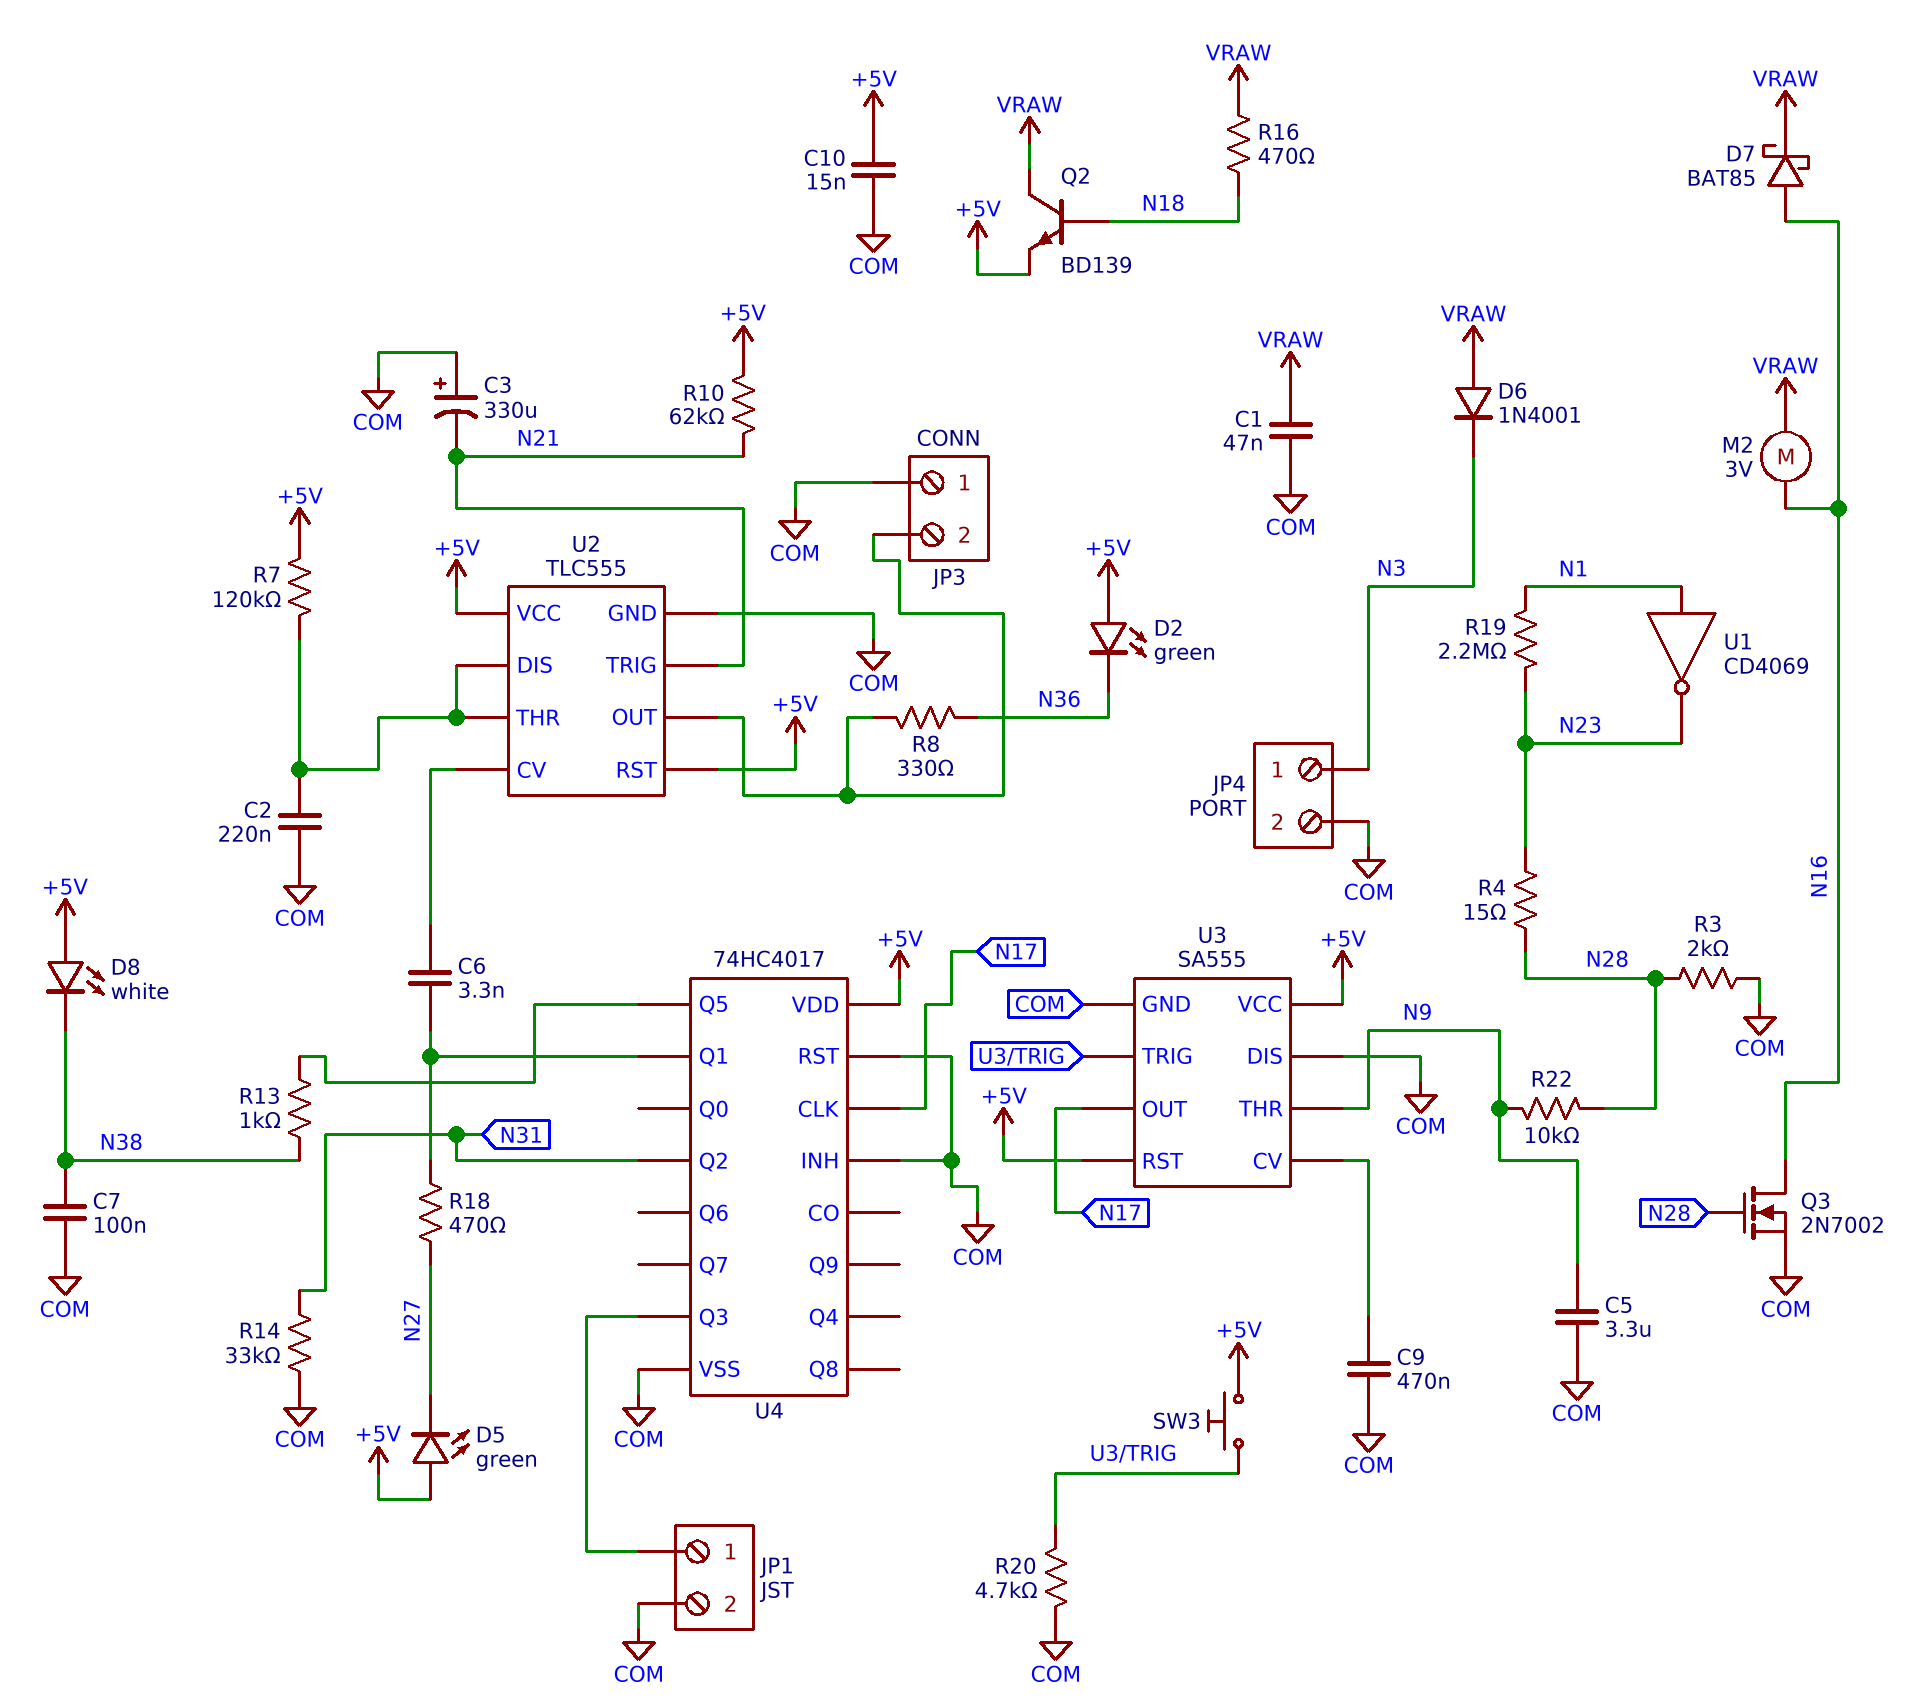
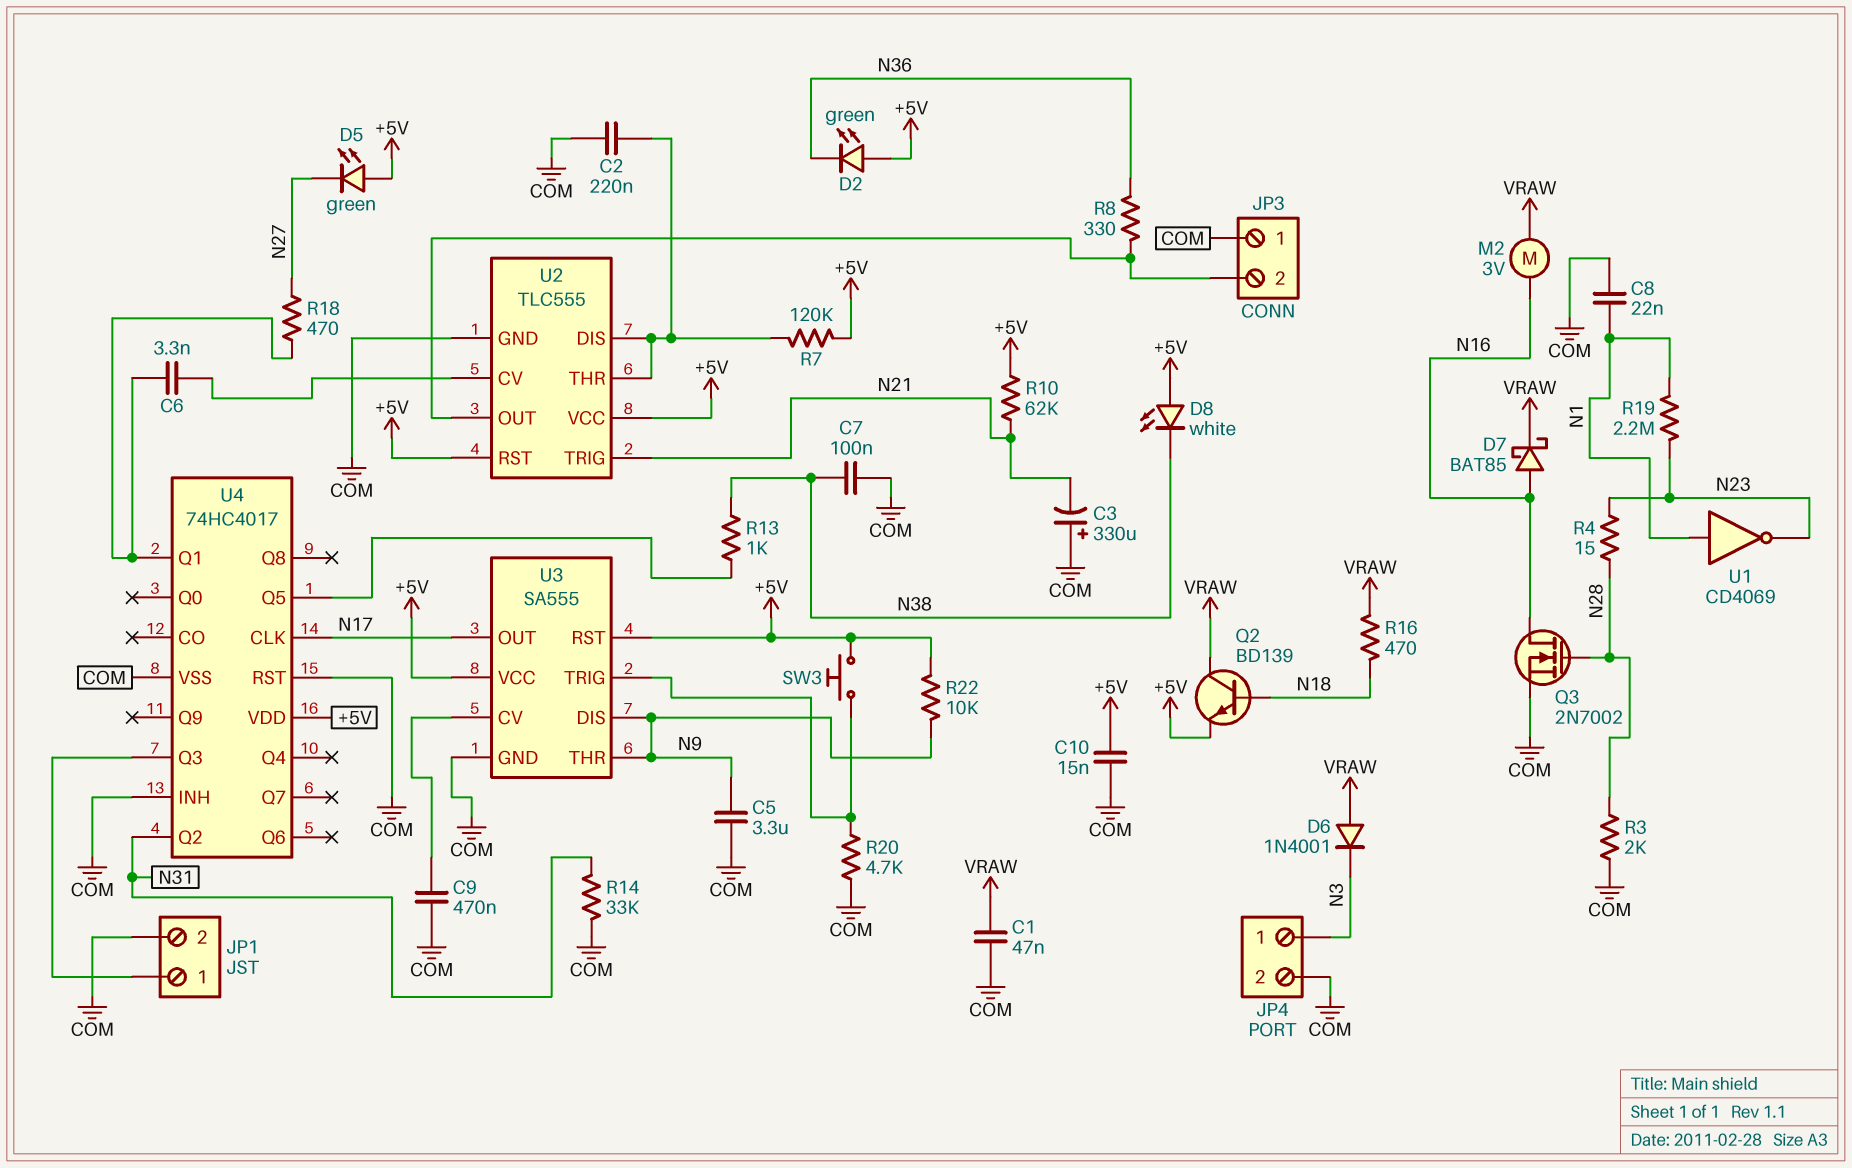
C8: none -> 22nF (COM, N1)
R22: 10k (N9, N28) -> 10k (+5V, N9)
U3 pin DIS: COM -> N9

